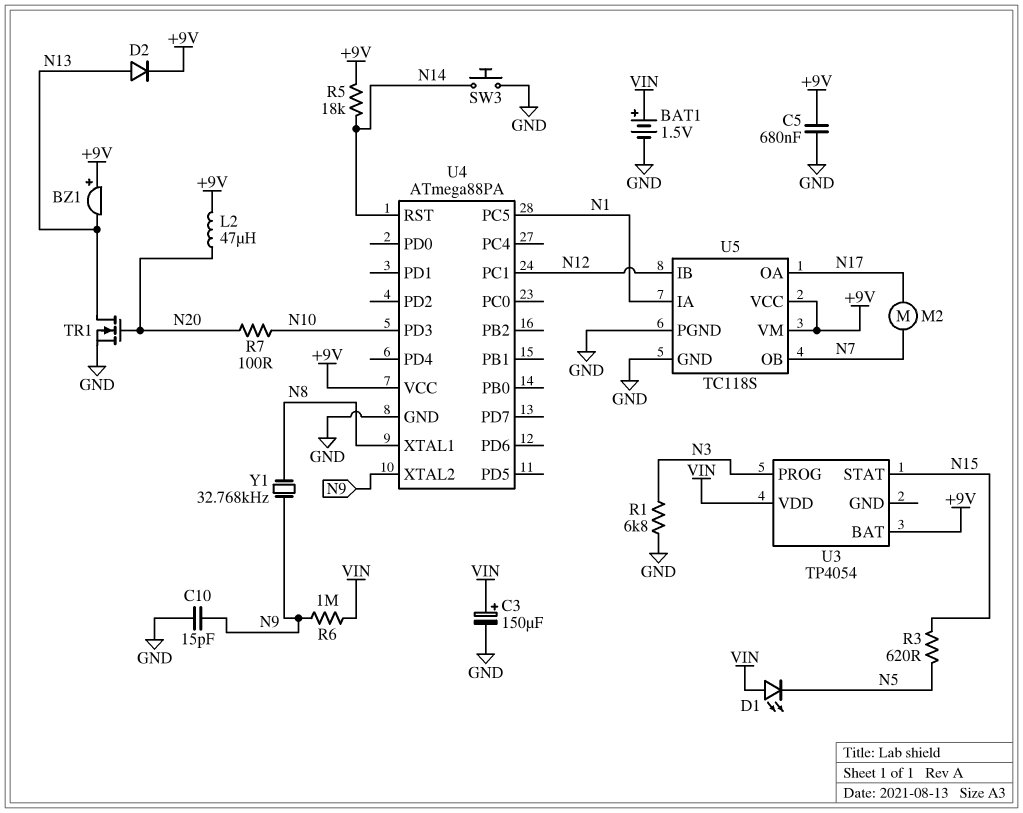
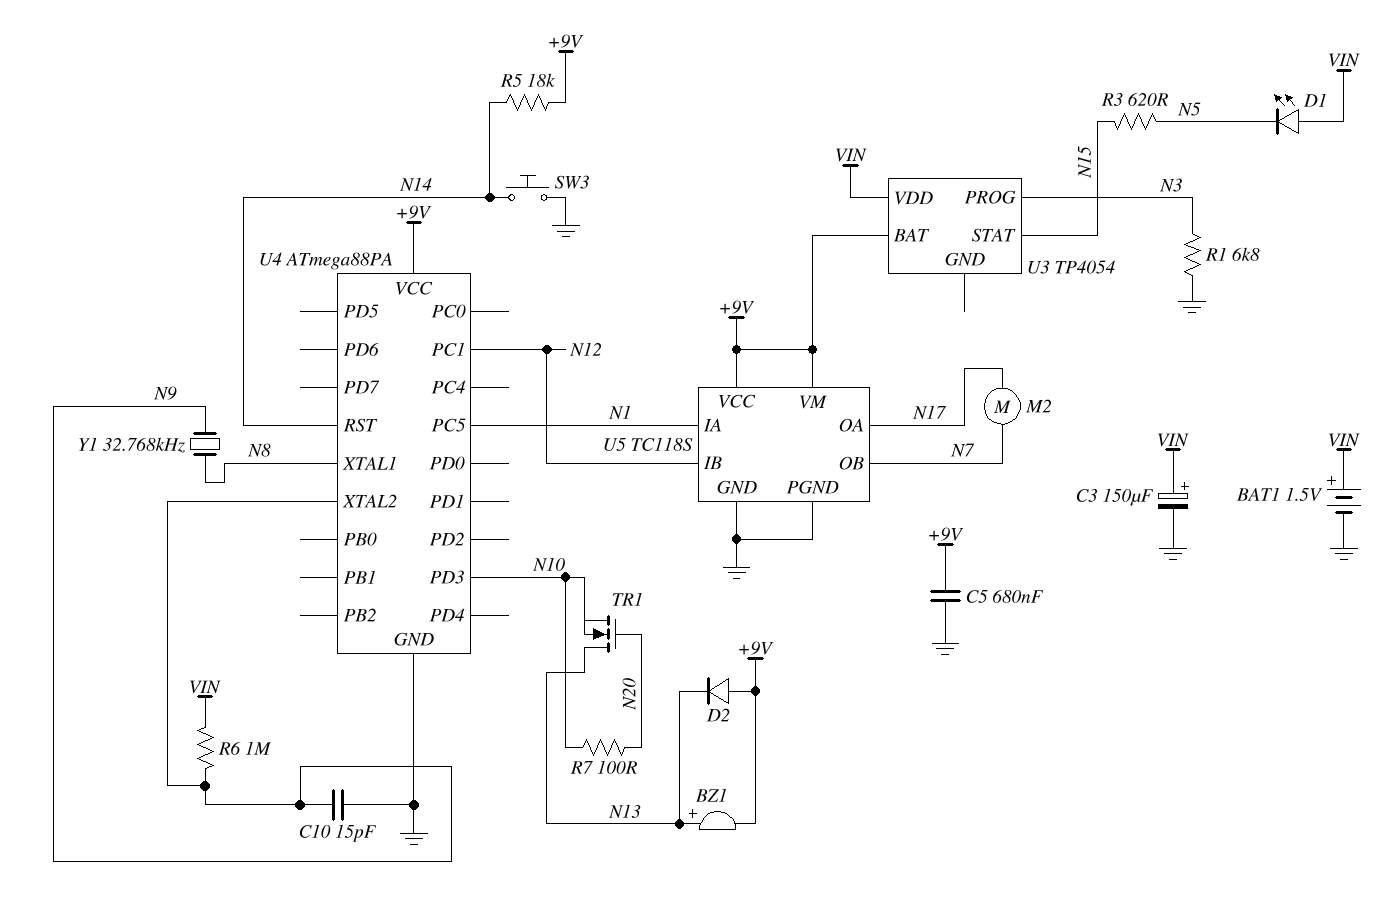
BZ1: buzzer (plus +9V, minus N13) -> buzzer (plus N13, minus +9V)
D2: diode (A N13, K +9V) -> diode (A +9V, K N13)
L2: 47uH (+9V, N20) -> none
TR1: NMOS (G N20, D N13, S GND) -> NMOS (G N20, D N13, S N10)

